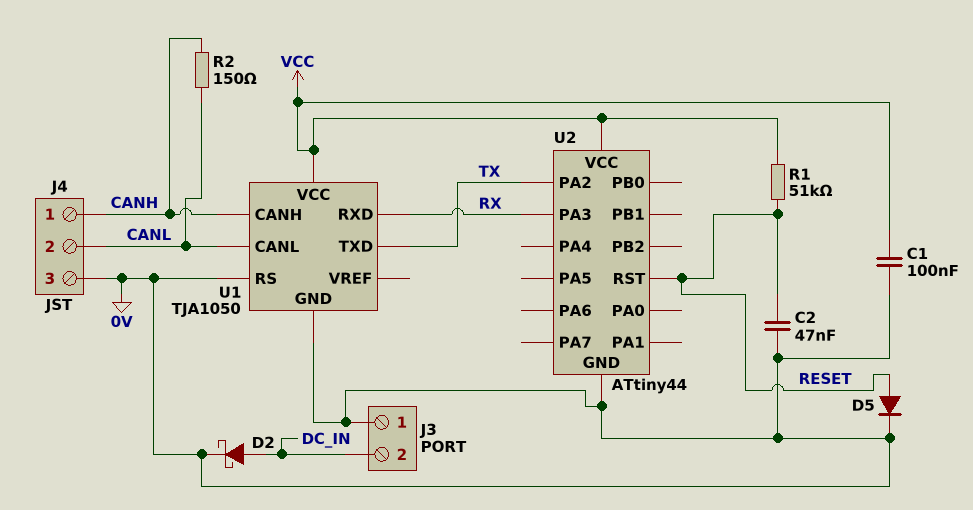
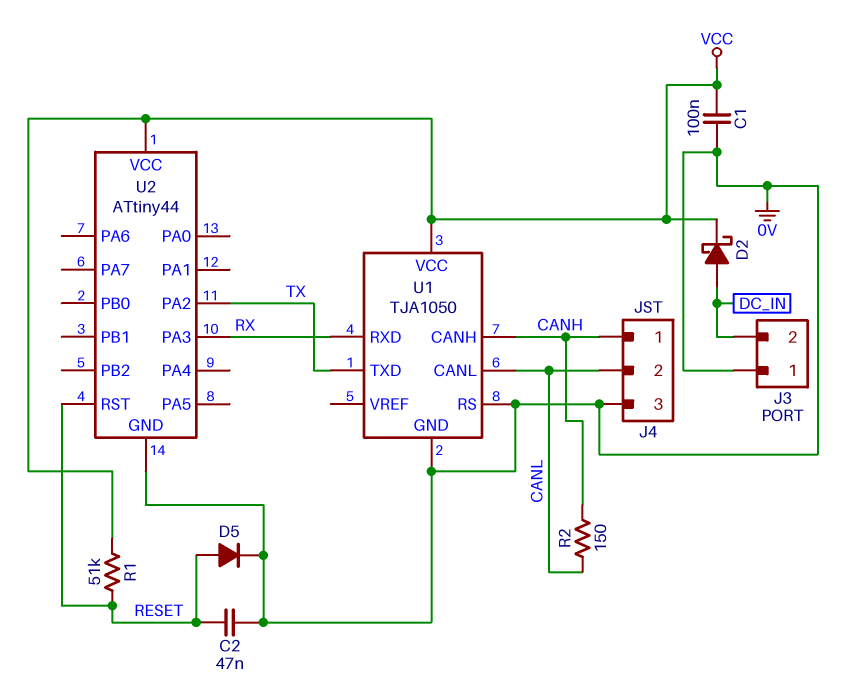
D2: schottky (A DC_IN, K 0V) -> schottky (A DC_IN, K VCC)

